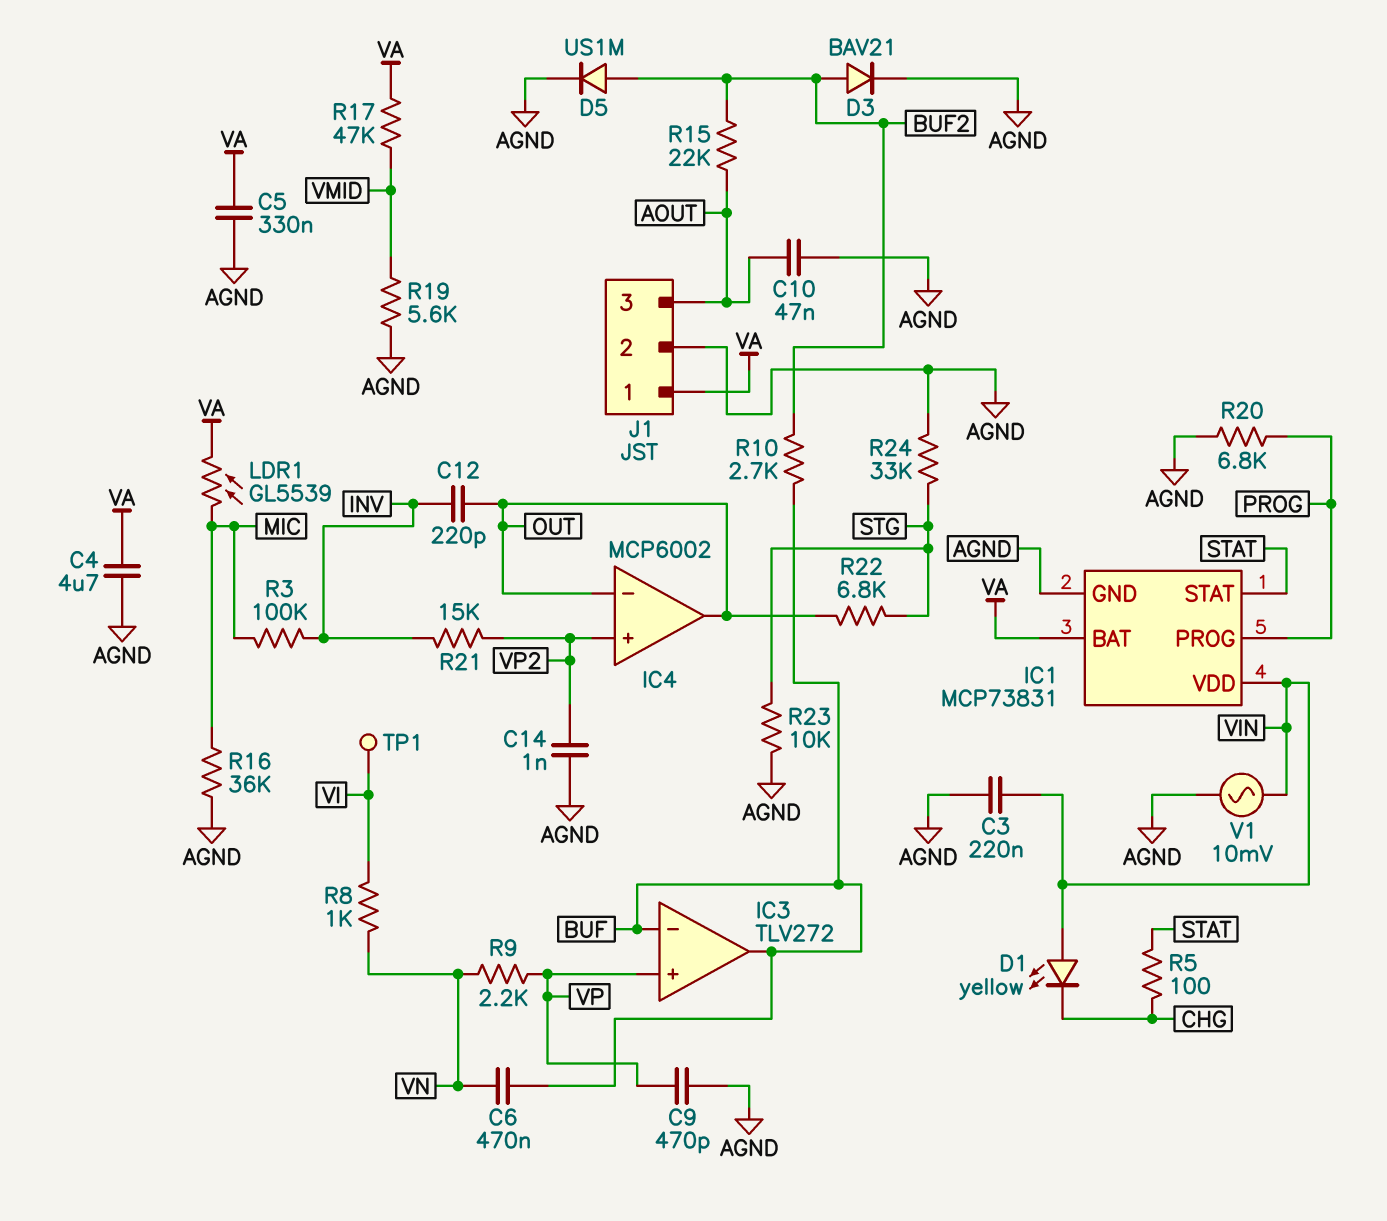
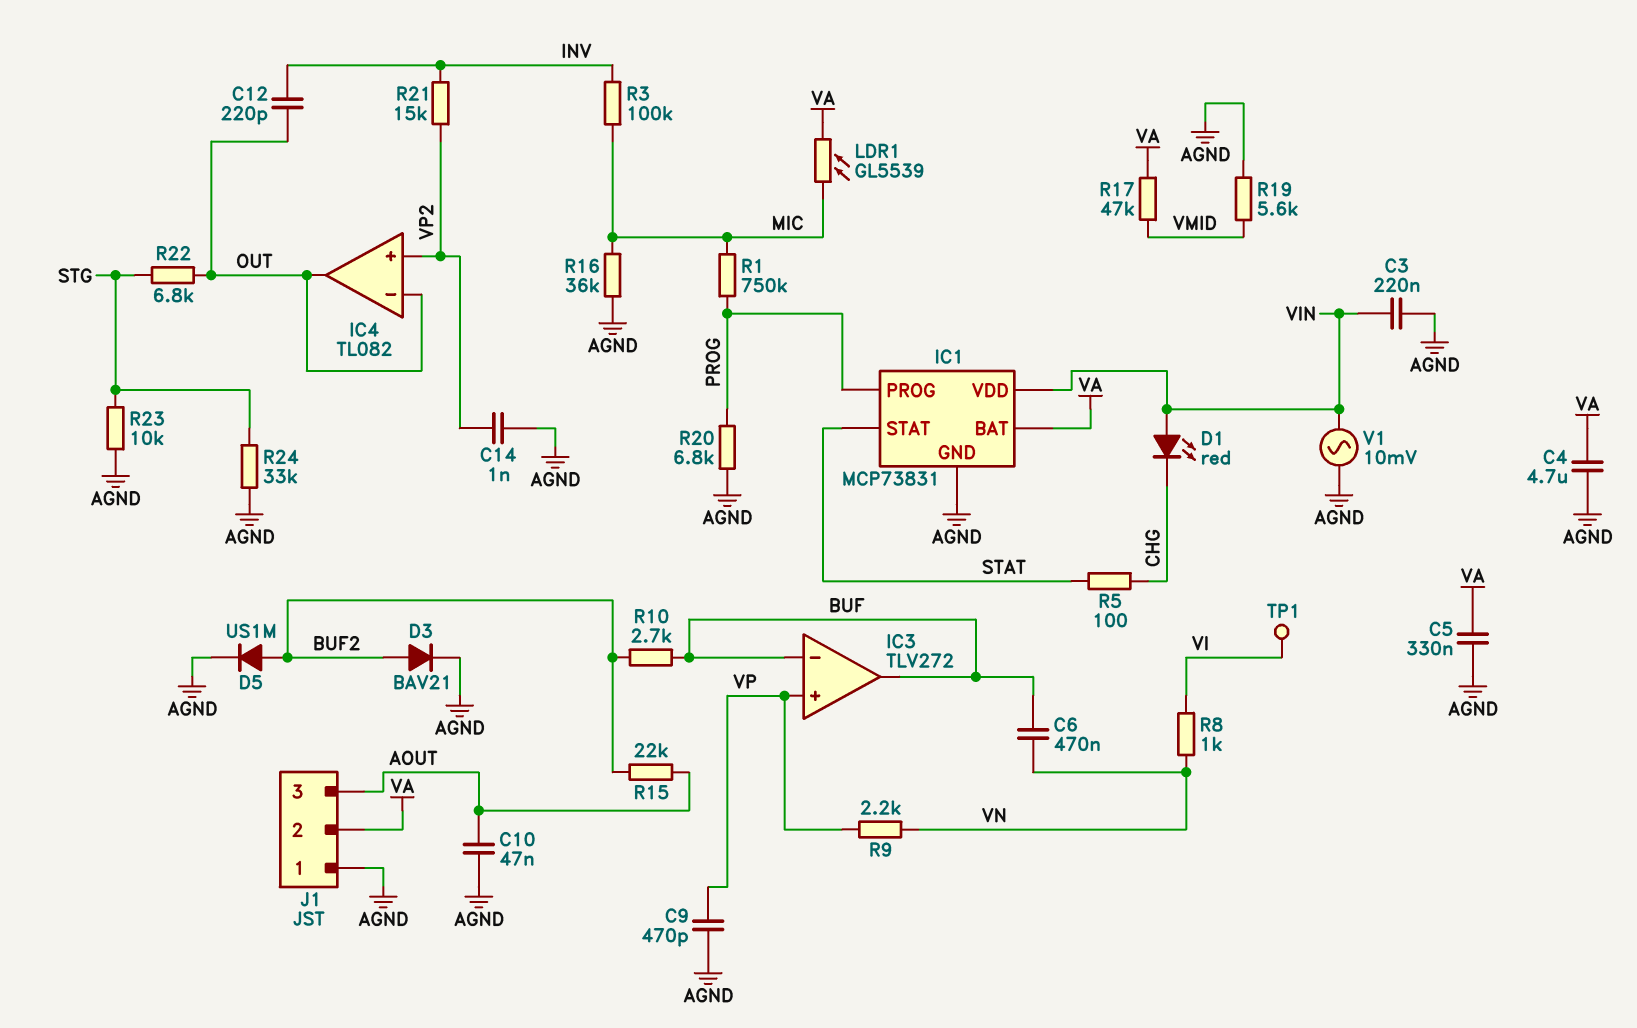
D1: LED yellow (A VIN, K CHG) -> LED red (A VIN, K CHG)
IC4: MCP6002 -> TL082
J1 pin 1: VA -> AGND
J1 pin 2: AGND -> VA
R1: none -> 750k (MIC, PROG)

